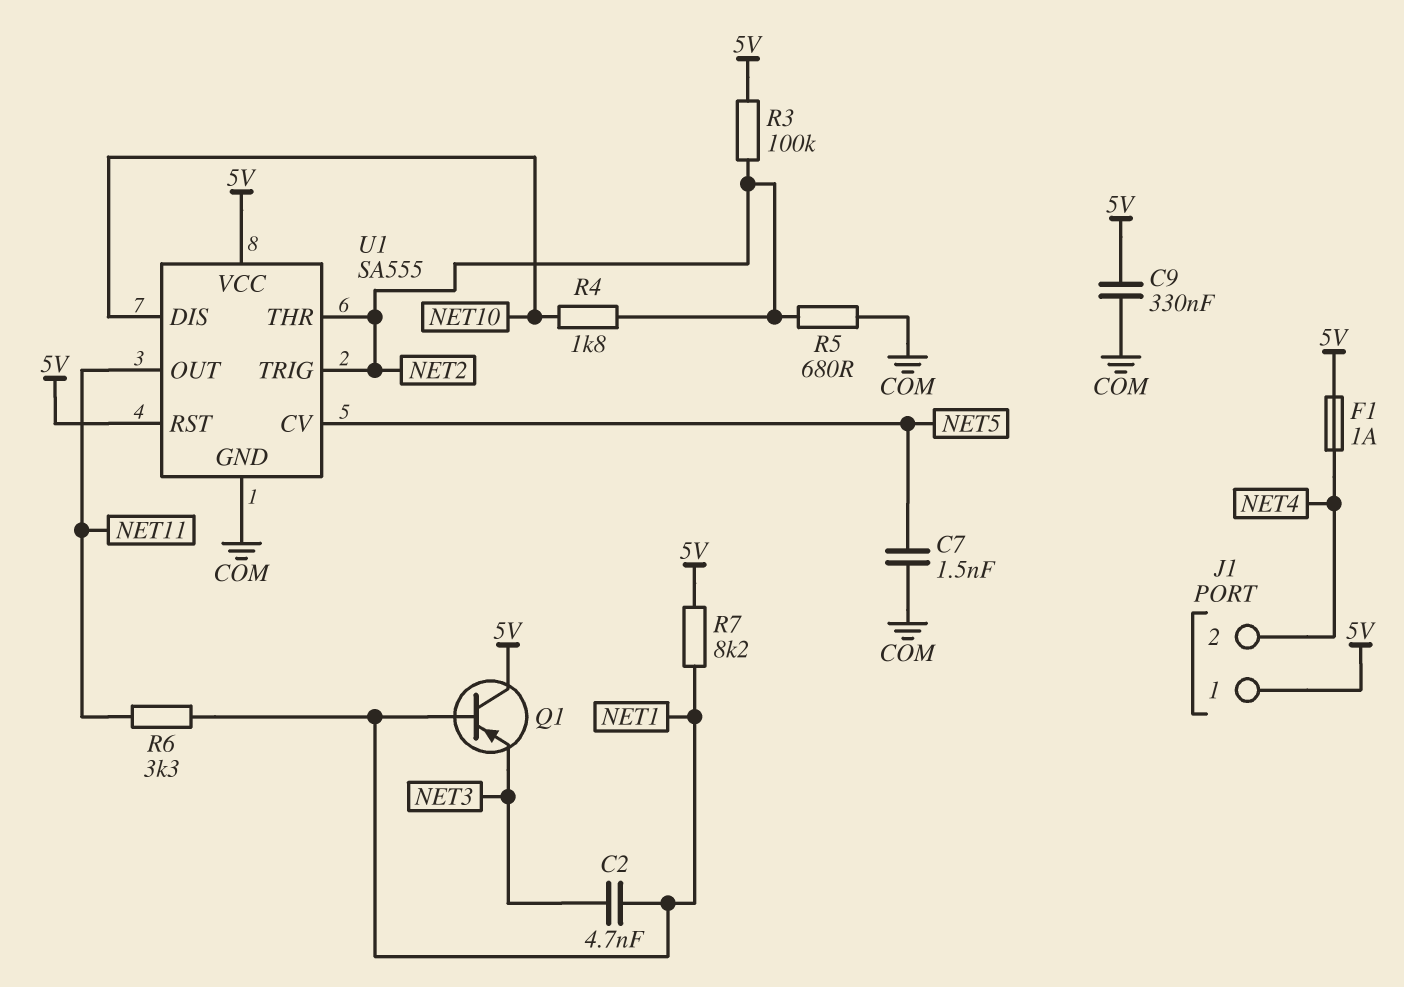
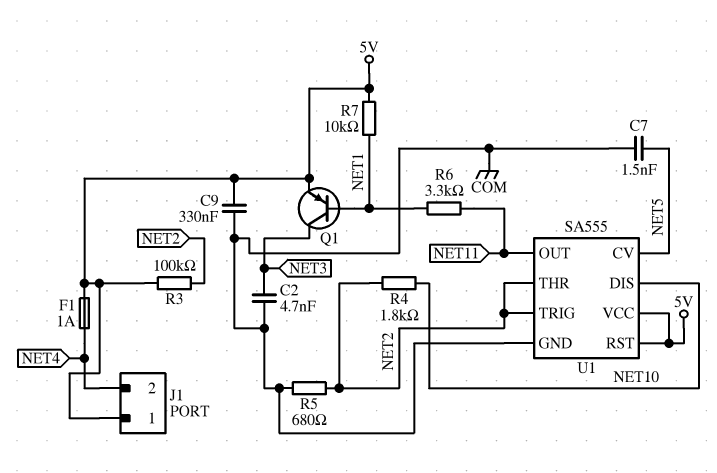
C2: 4.7nF (NET1, NET3) -> 4.7nF (COM, NET3)
Q1: PNP (B NET1, C 5V, E NET3) -> PNP (B NET1, C NET3, E 5V)
R7: 8.2k (5V, NET1) -> 10k (5V, NET1)

